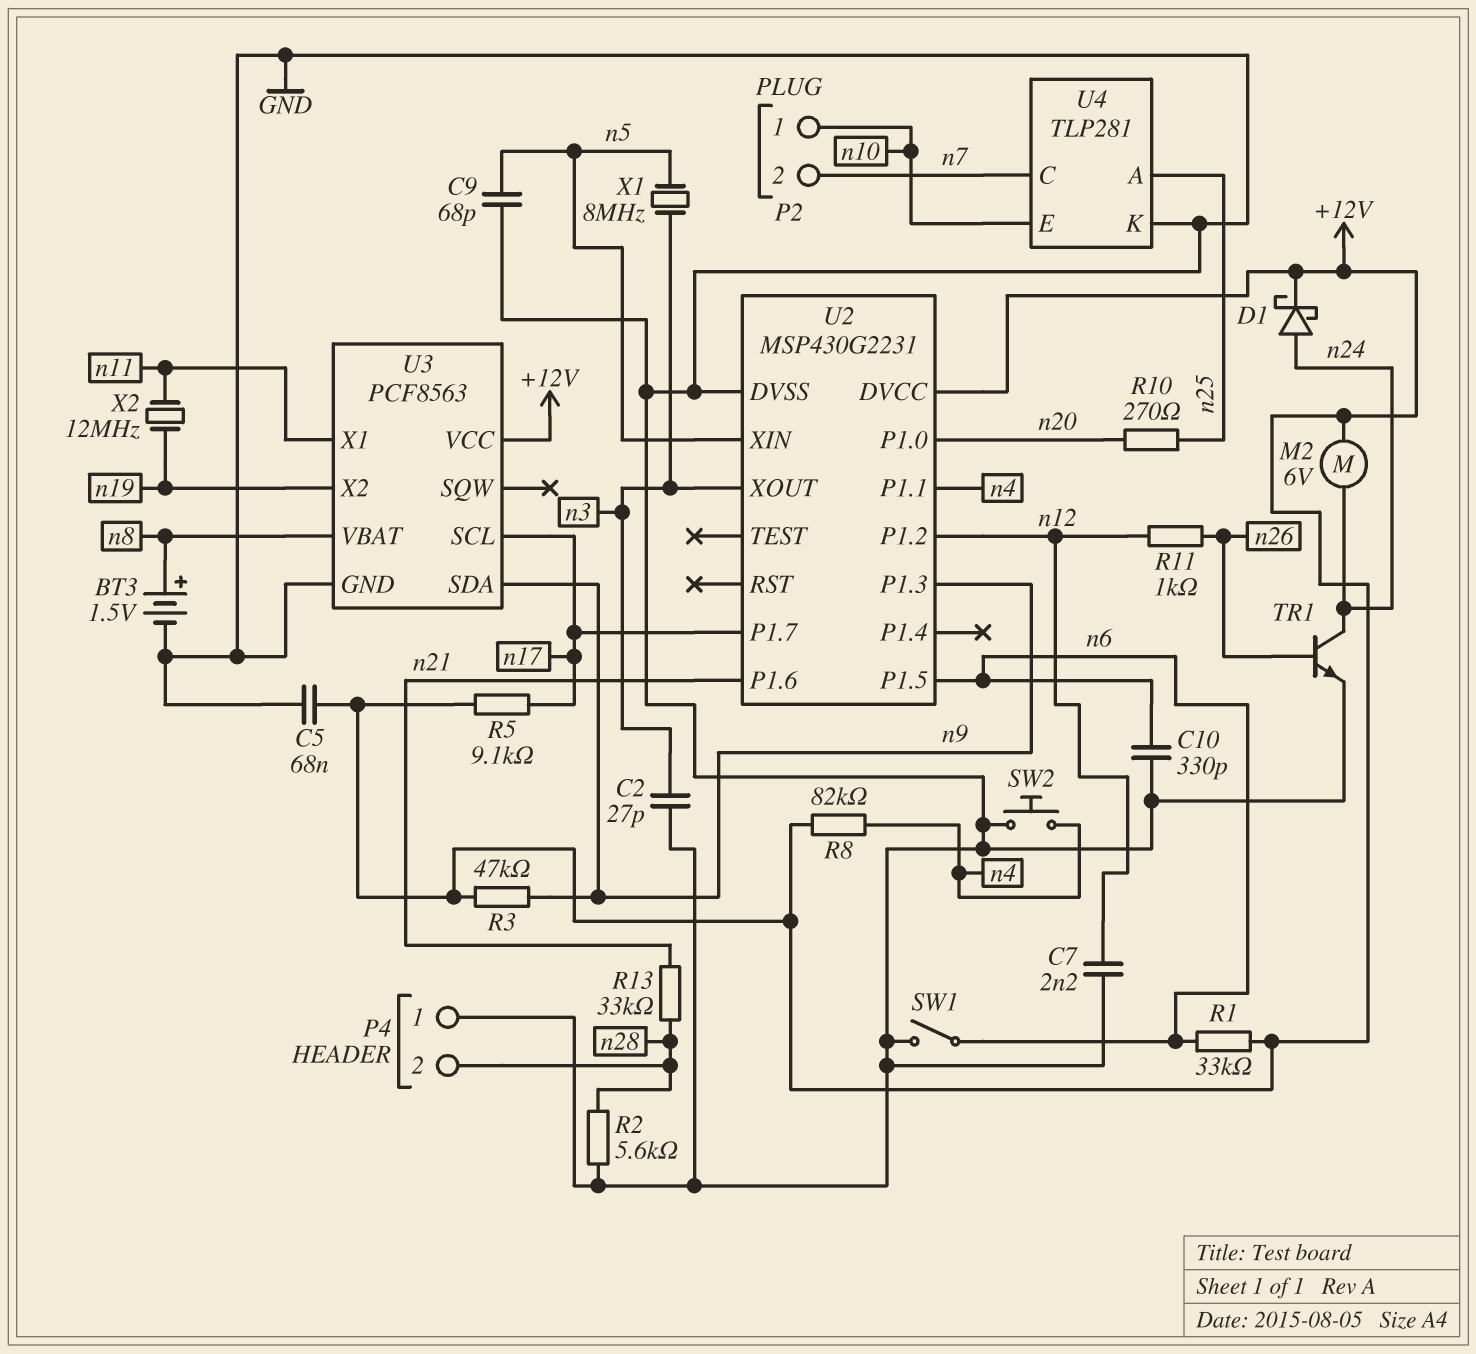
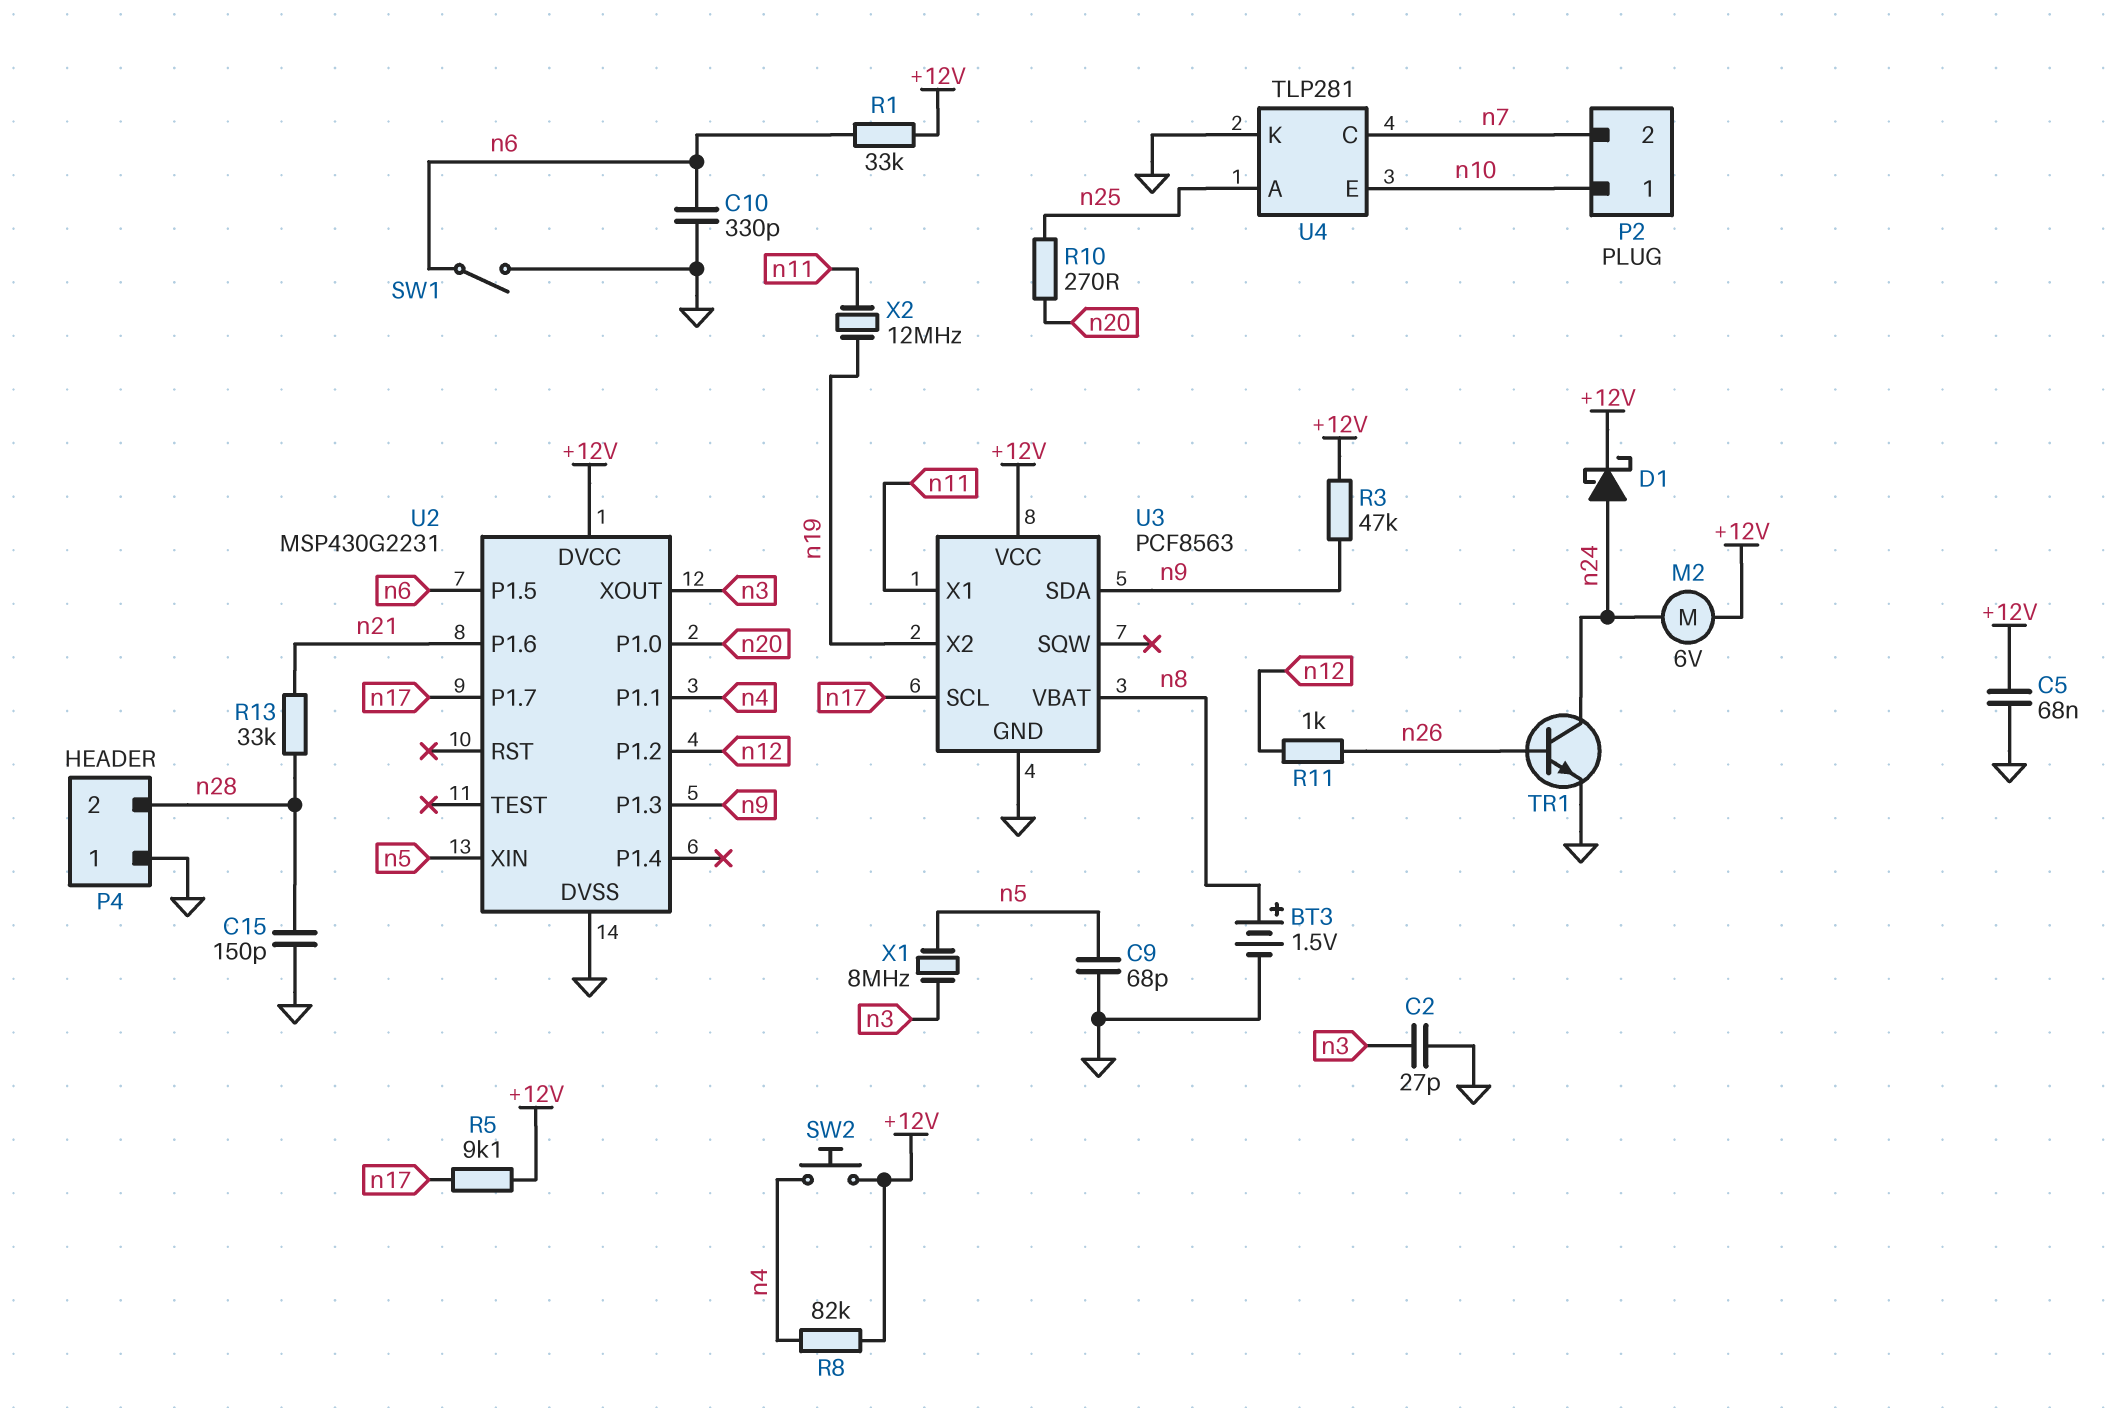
C7: 2.2nF (GND, n12) -> none
C15: none -> 150pF (GND, n28)
R2: 5.6k (GND, n28) -> none
SW2: button (GND, n4) -> button (+12V, n4)

